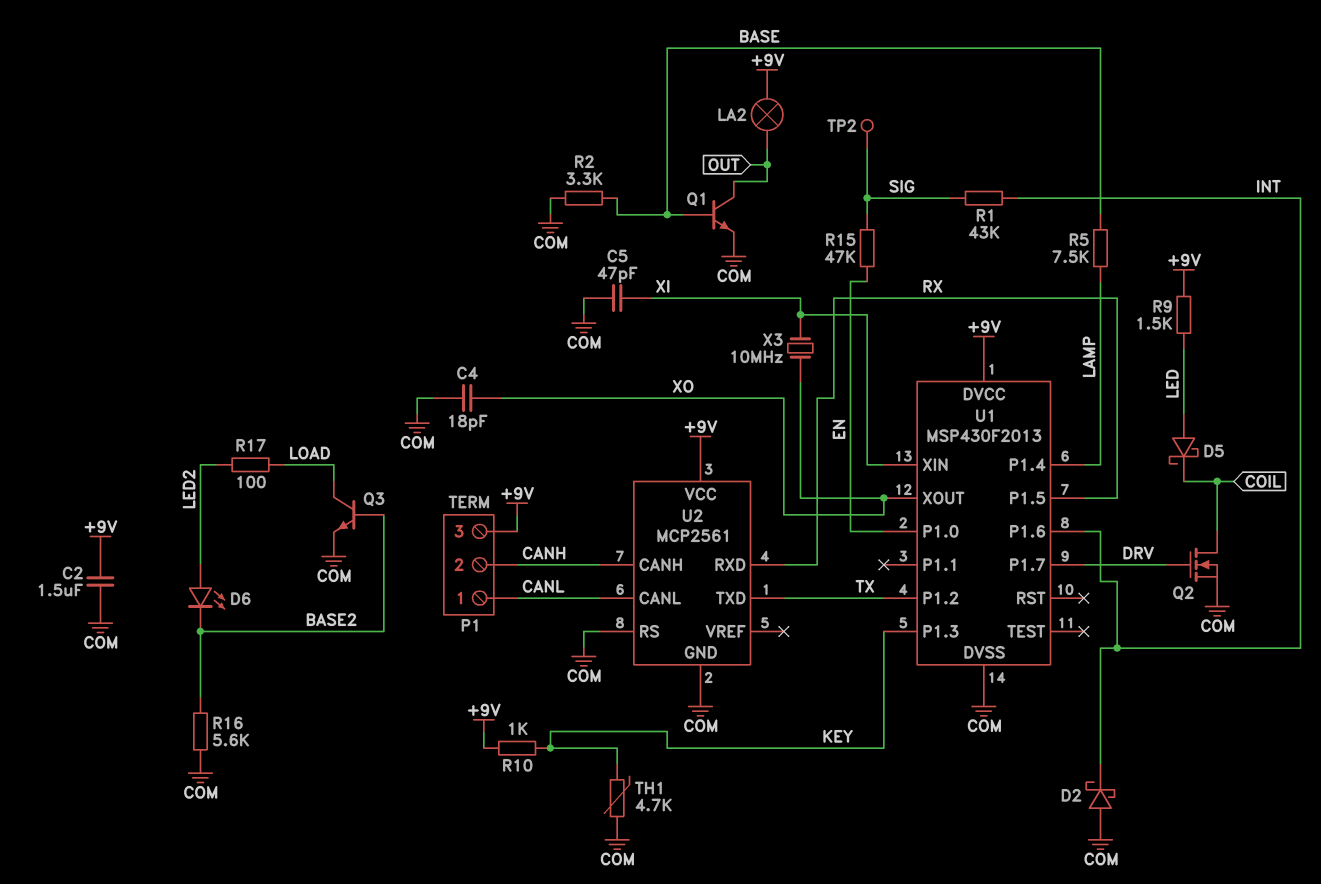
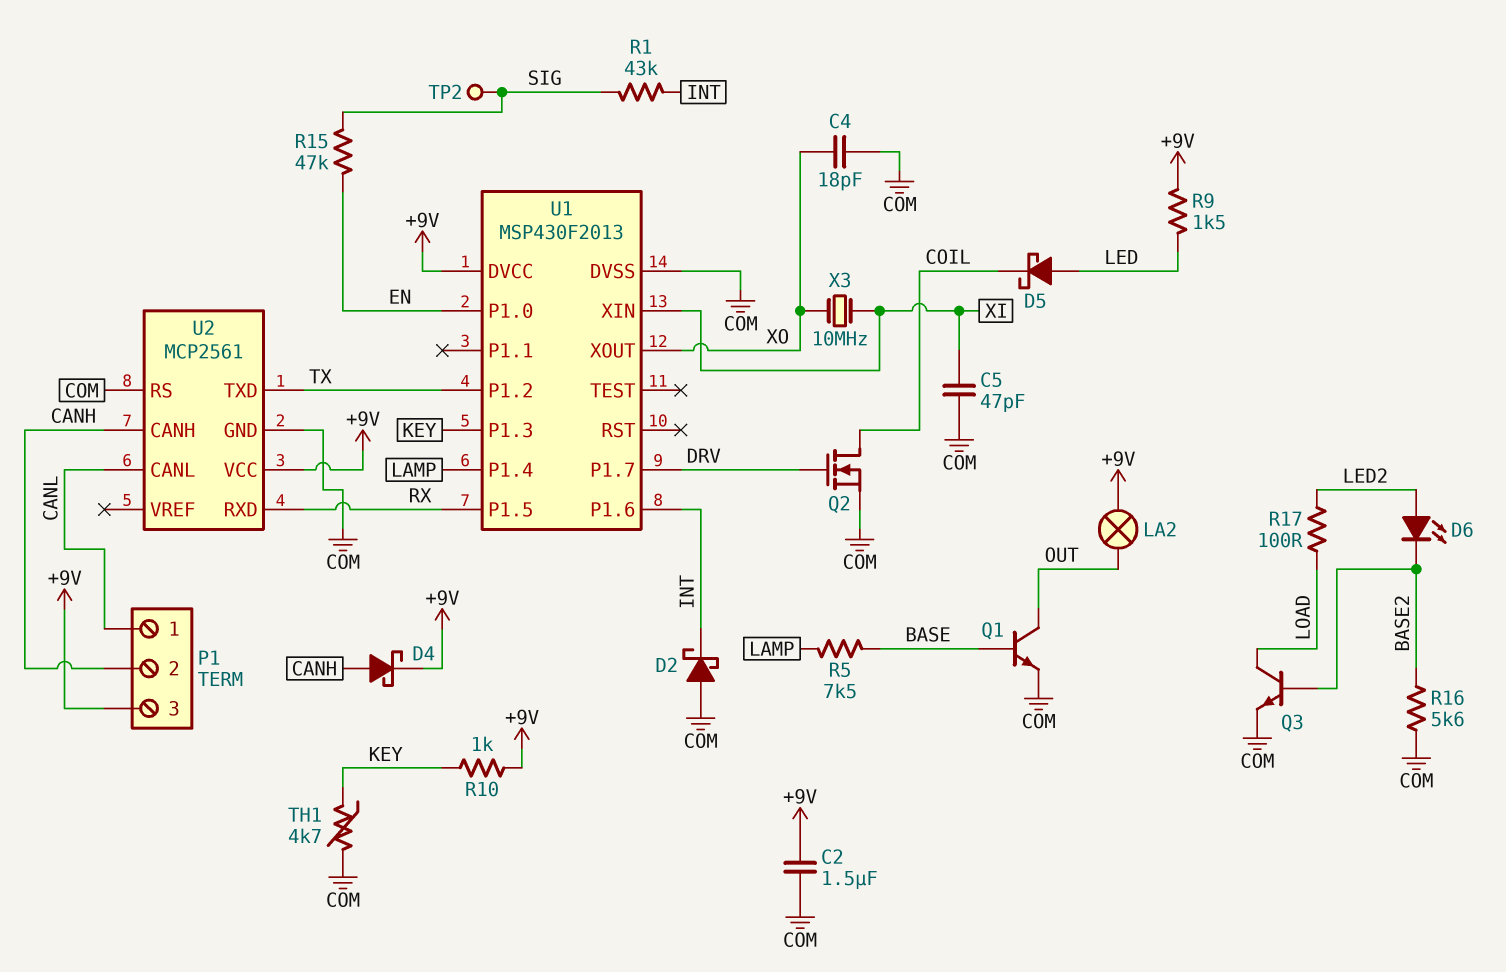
D4: none -> schottky (A CANH, K +9V)
R2: 3.3k (BASE, COM) -> none

